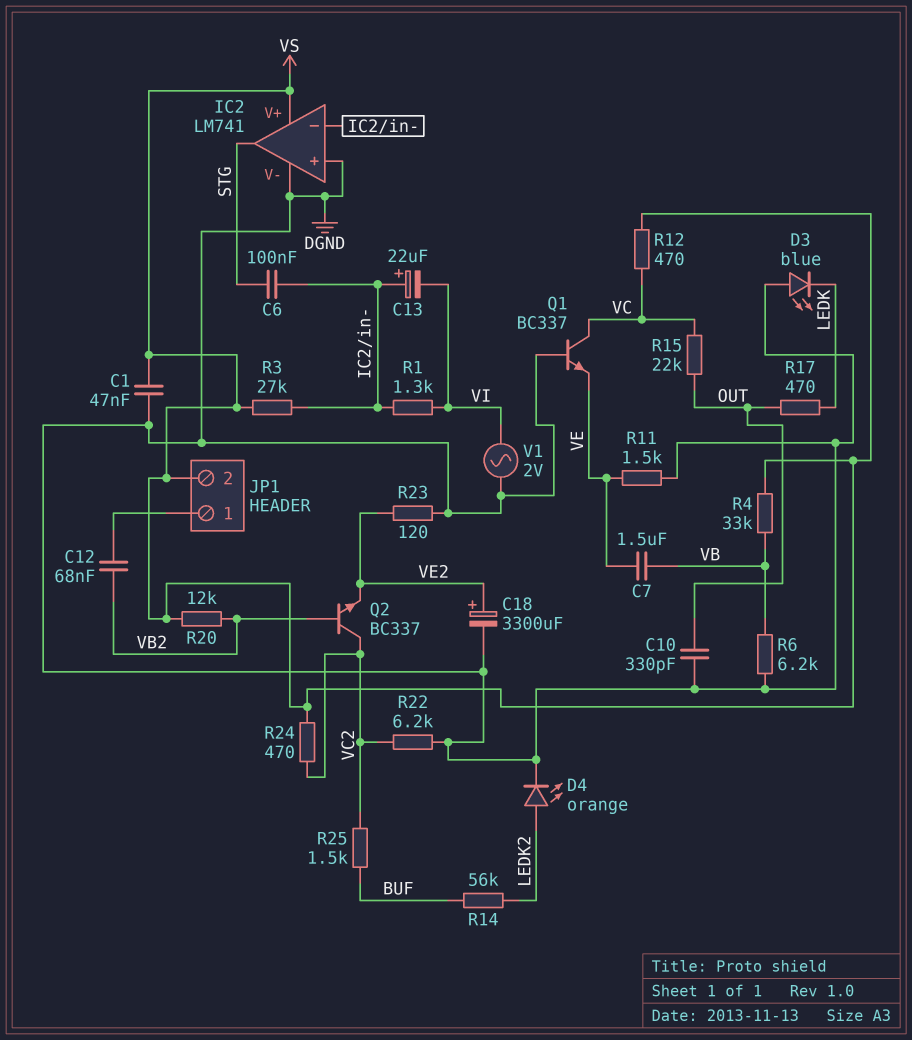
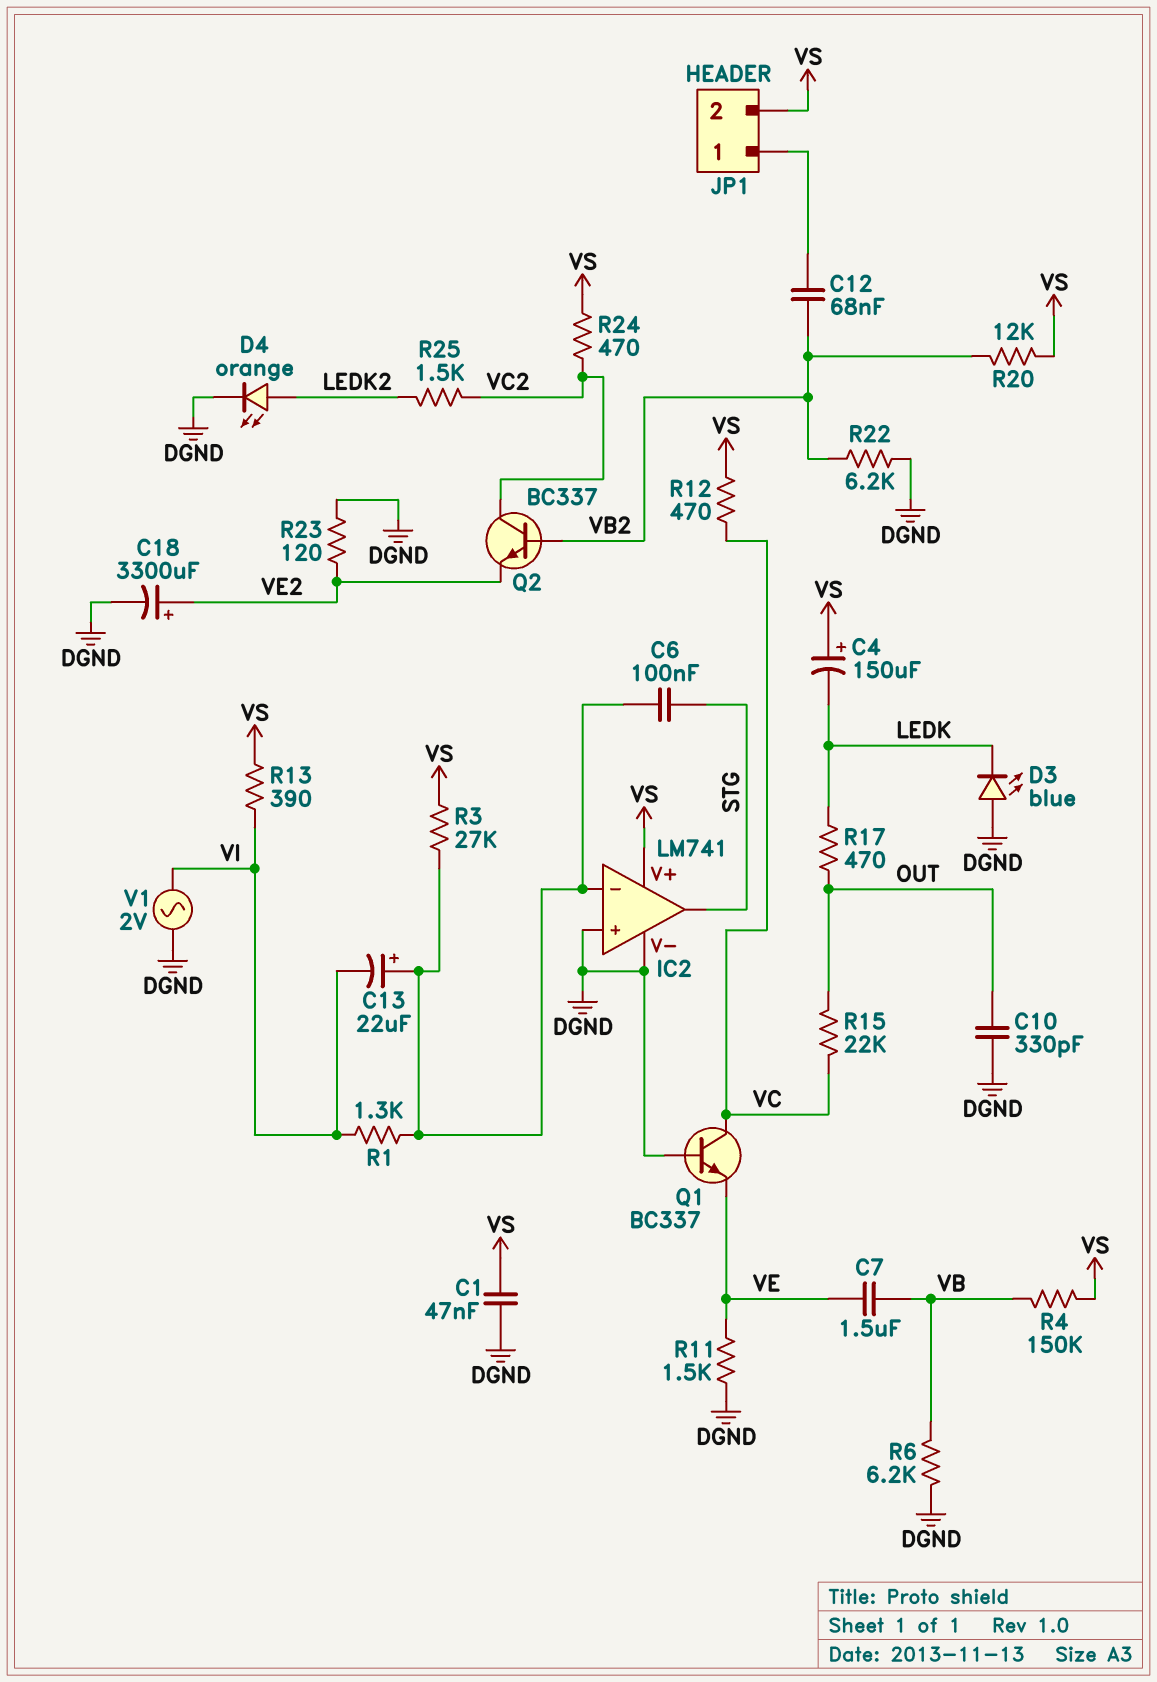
C4: none -> 150uF (plus VS, minus LEDK)
R4: 33k (VB, VS) -> 150k (VB, VS)
R13: none -> 390 (VI, VS)
R14: 56k (BUF, LEDK2) -> none
R22: 6.2k (DGND, VC2) -> 6.2k (DGND, VB2)
R25: 1.5k (BUF, VC2) -> 1.5k (LEDK2, VC2)

